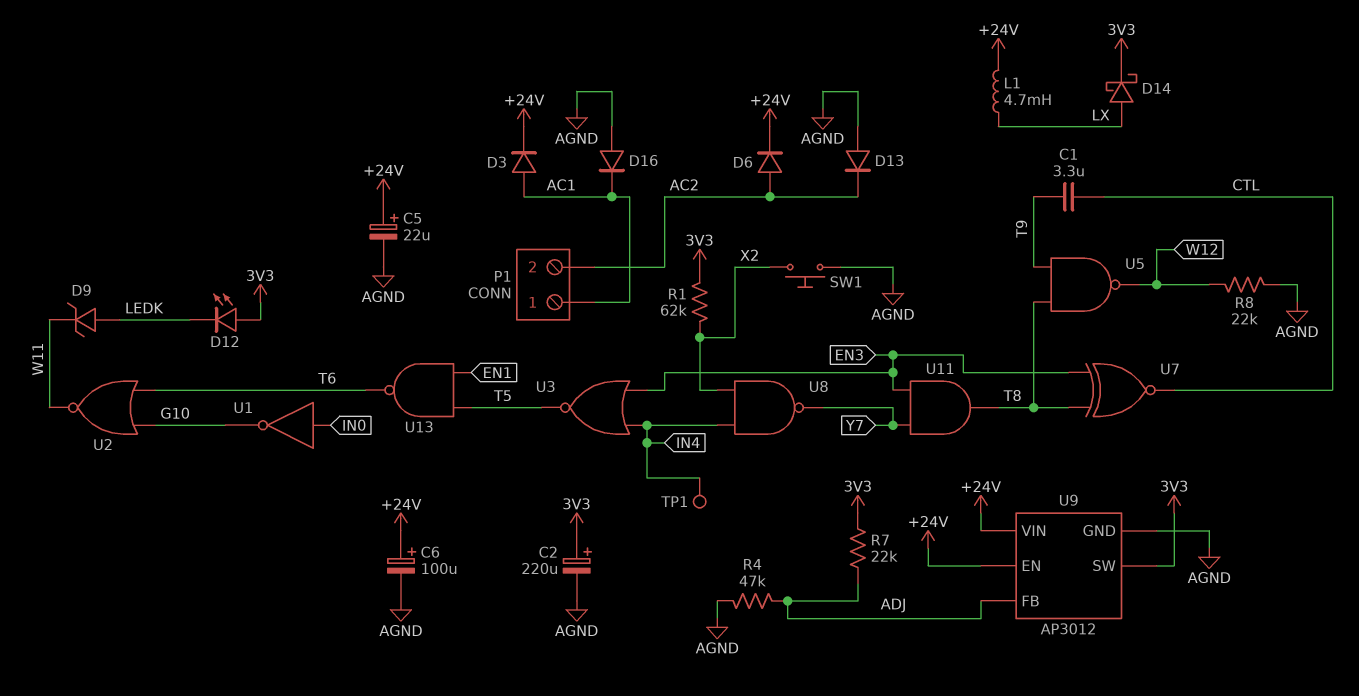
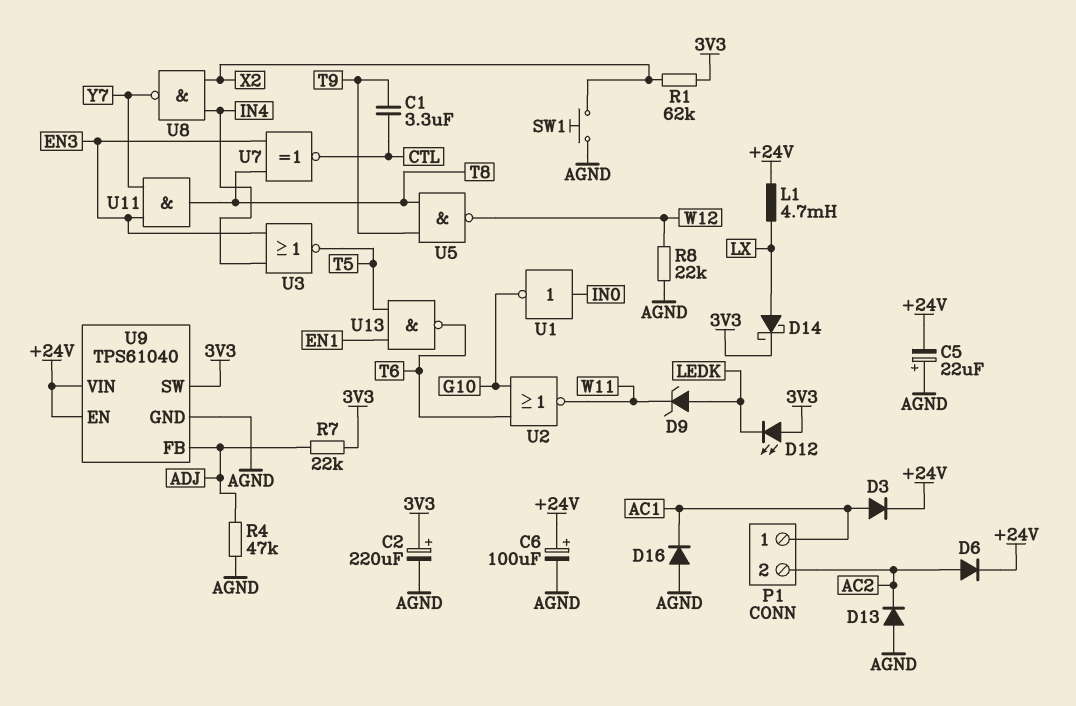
C5: 22uF (plus +24V, minus AGND) -> 22uF (plus AGND, minus +24V)
TP1: test point (IN4) -> none
U9: AP3012 -> TPS61040

